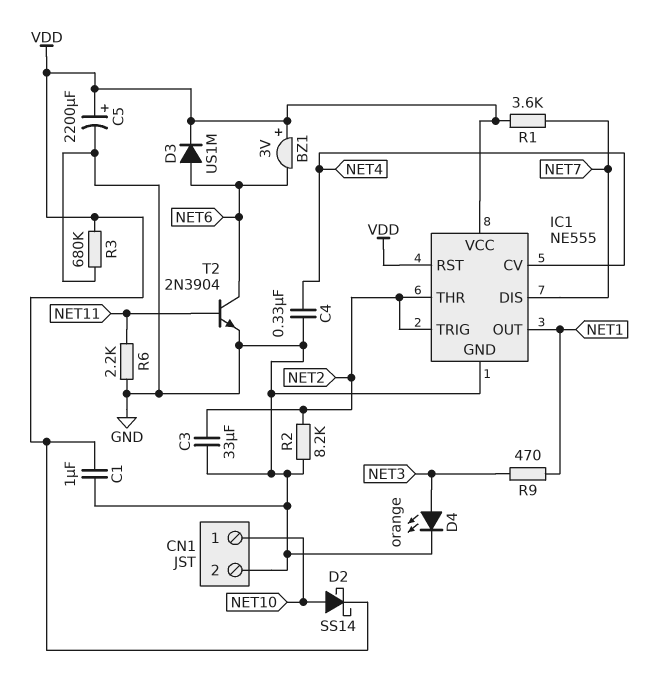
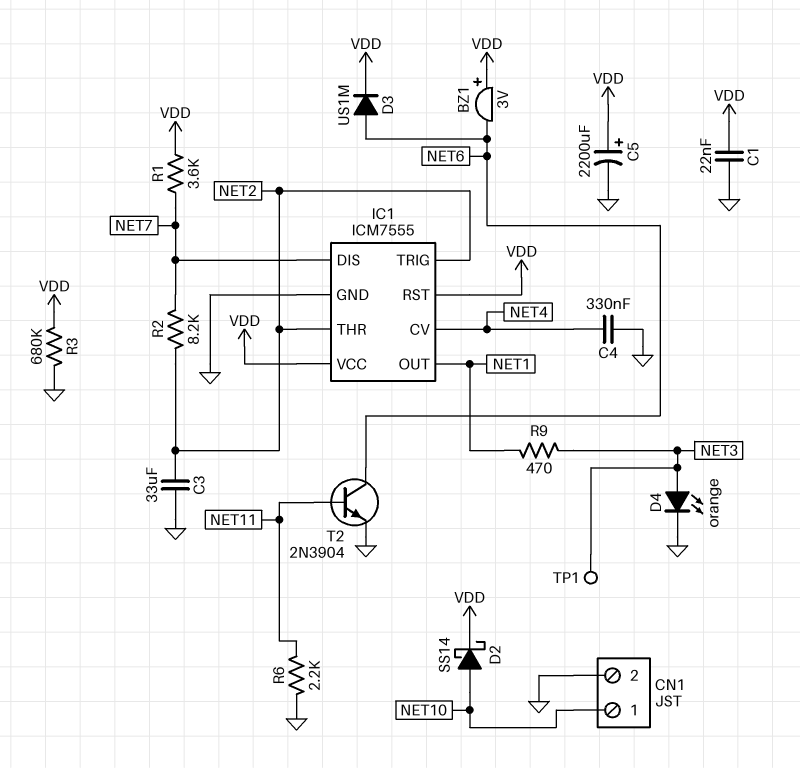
C1: 1uF (GND, VDD) -> 22nF (GND, VDD)
IC1: NE555 -> ICM7555
R2: 8.2k (GND, NET2) -> 8.2k (NET2, NET7)
TP1: none -> test point (NET3)

